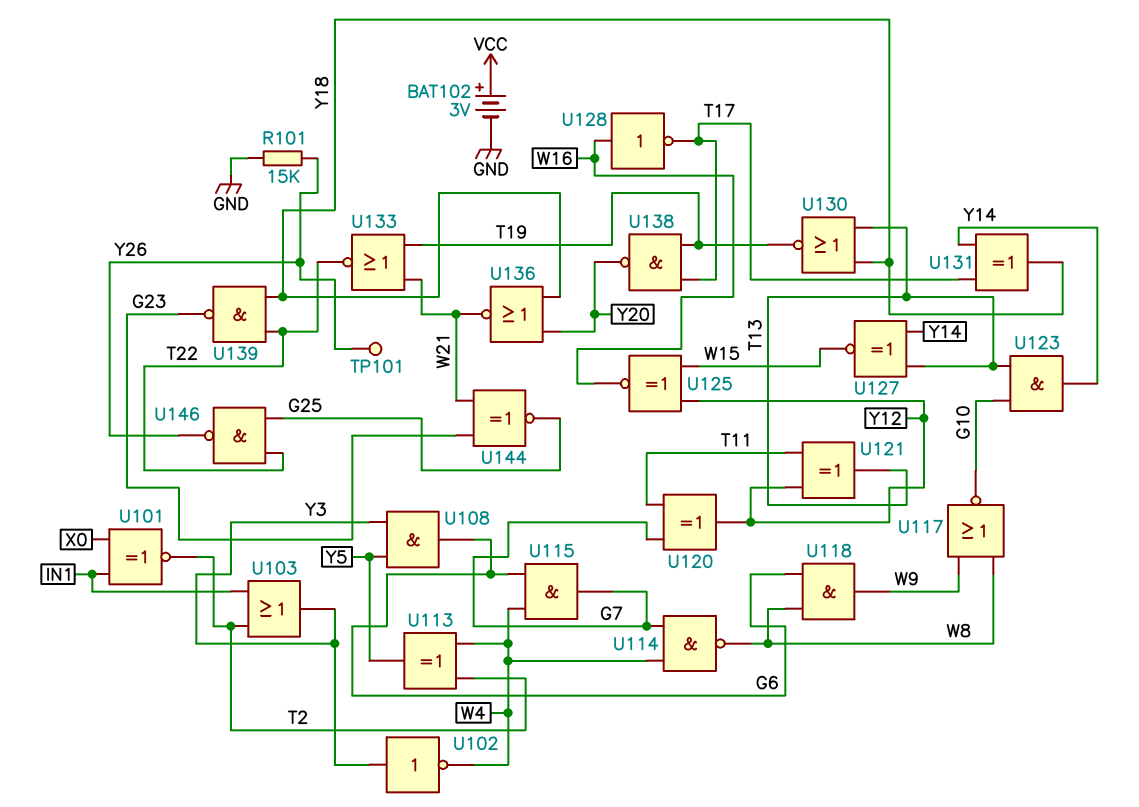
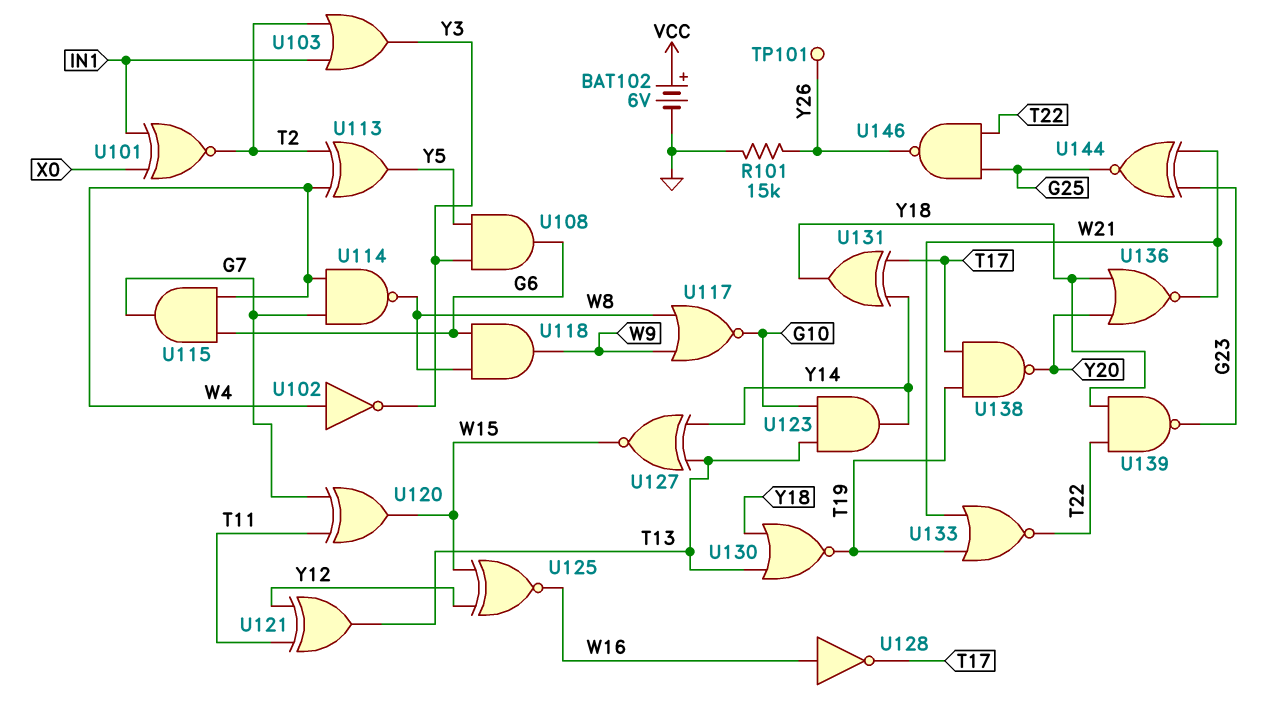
BAT102: 3V (plus VCC, minus GND) -> 6V (plus VCC, minus GND)
U102: NOT (in Y3, out W4) -> NOT (in W4, out Y3)
U120: XOR (in G7, in T11, out Y12) -> XOR (in G7, in T11, out W15)

